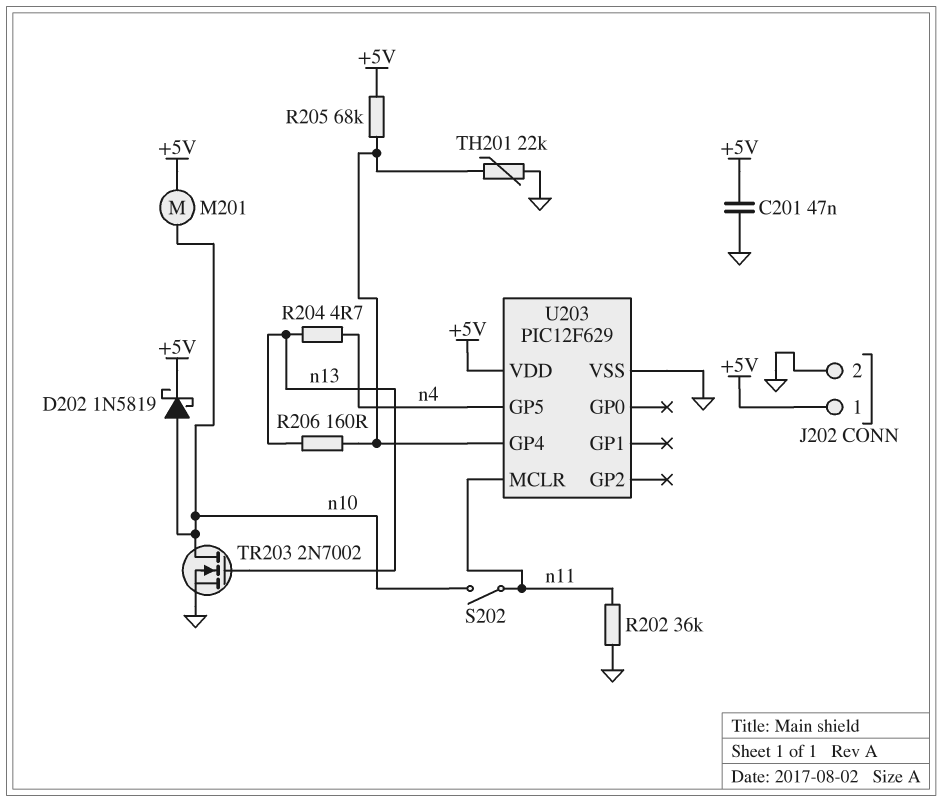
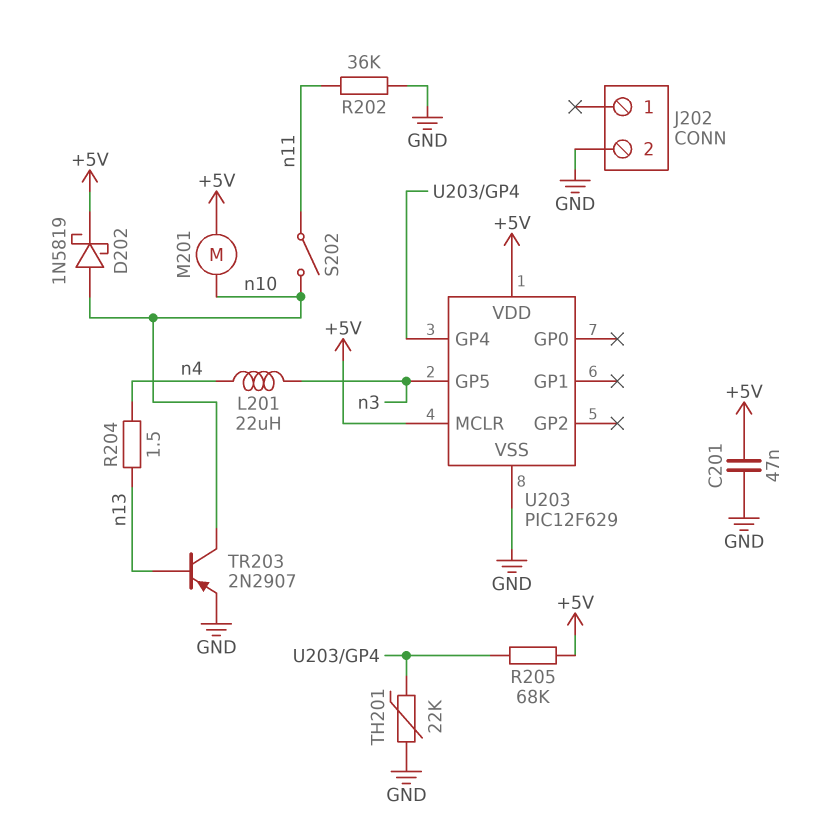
J202 pin 1: +5V -> none
L201: none -> 22uH (n3, n4)
R204: 4.7 (n4, n13) -> 1.5 (n4, n13)
R206: 160 (U203/GP4, n13) -> none
TR203: NMOS 2N7002 (G n13, D n10, S GND) -> PNP 2N2907 (B n13, C n10, E GND)
U203 pin GP5: n4 -> n3
U203 pin MCLR: n11 -> +5V

